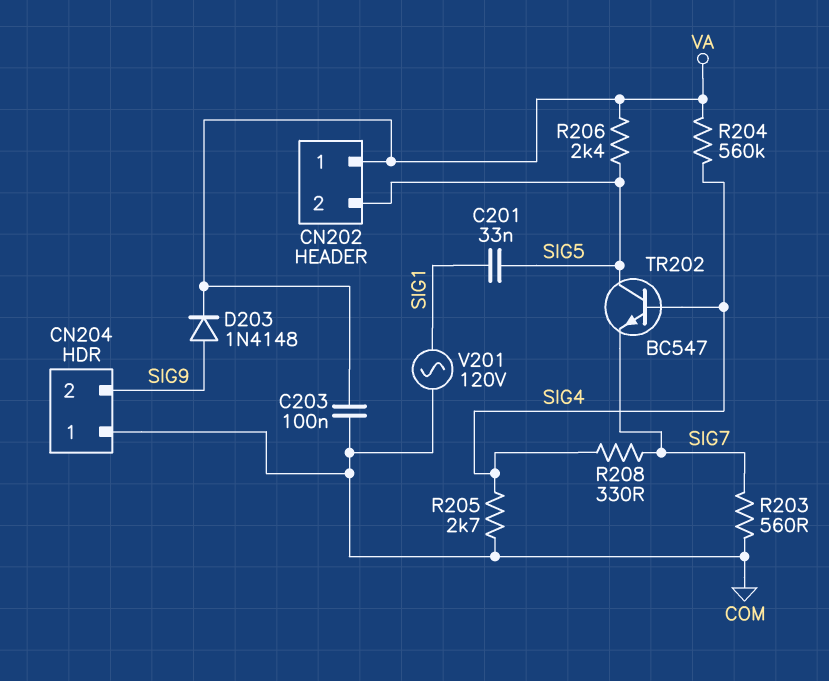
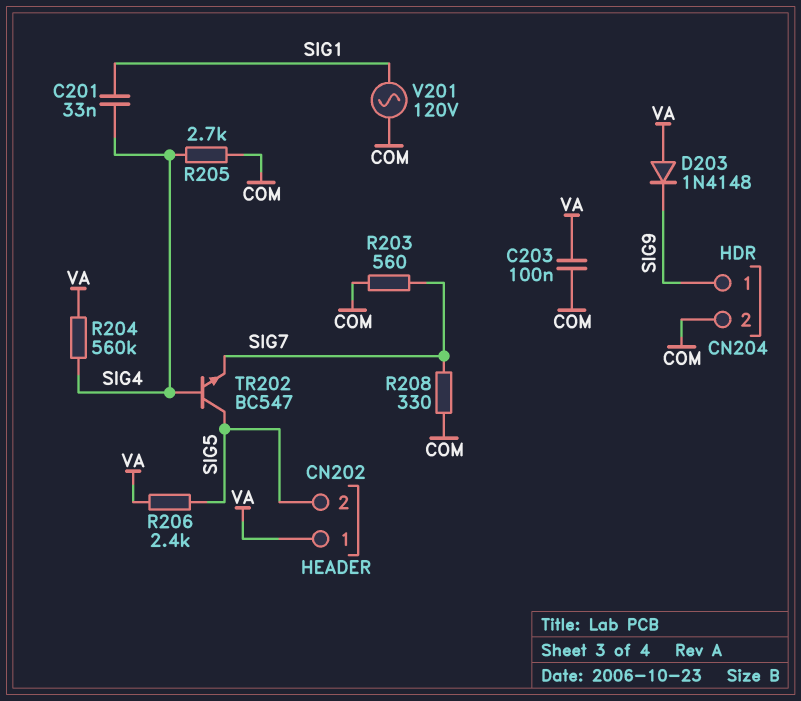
C201: 33nF (SIG1, SIG5) -> 33nF (SIG1, SIG4)
CN204 pin 1: COM -> SIG9
CN204 pin 2: SIG9 -> COM
D203: diode 1N4148 (A SIG9, K VA) -> diode 1N4148 (A VA, K SIG9)
R208: 330 (SIG4, SIG7) -> 330 (COM, SIG7)

